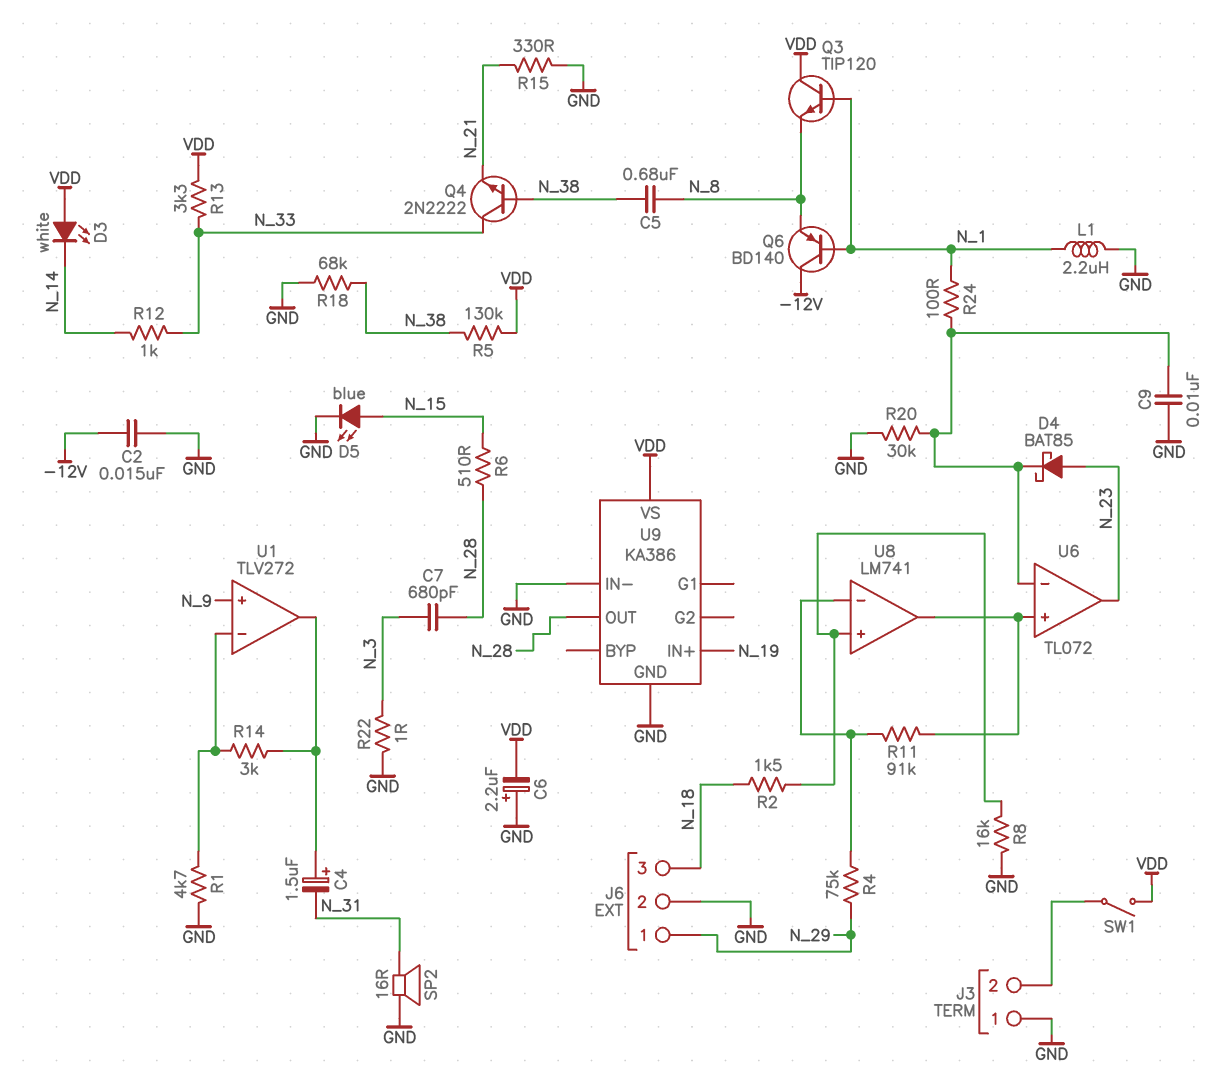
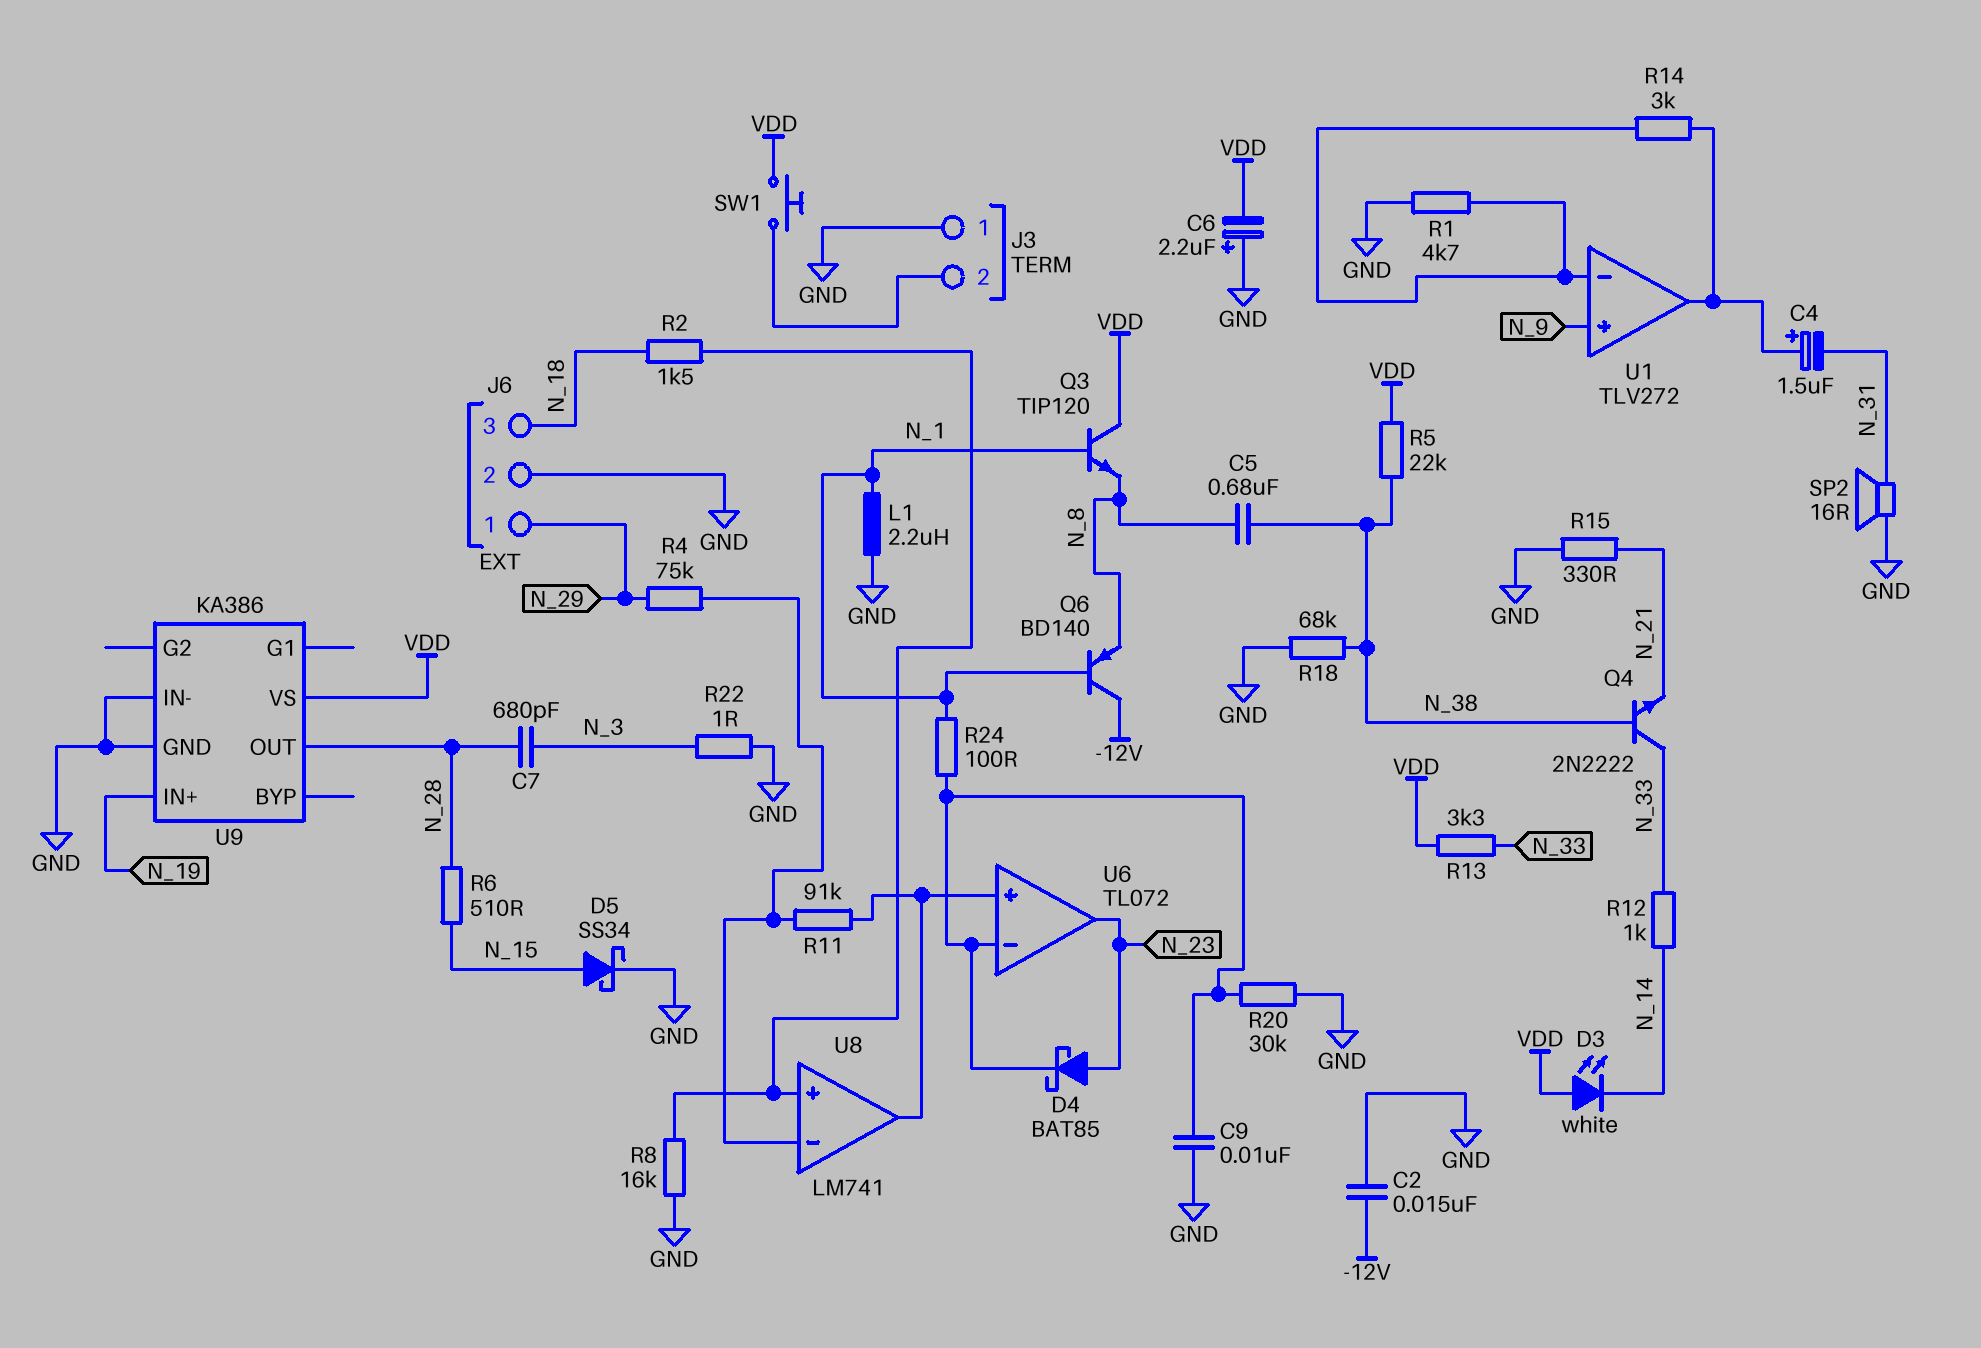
D5: LED blue (A N_15, K GND) -> schottky SS34 (A N_15, K GND)
R5: 130k (N_38, VDD) -> 22k (N_38, VDD)
SW1: switch (J3/2, VDD) -> button (J3/2, VDD)

